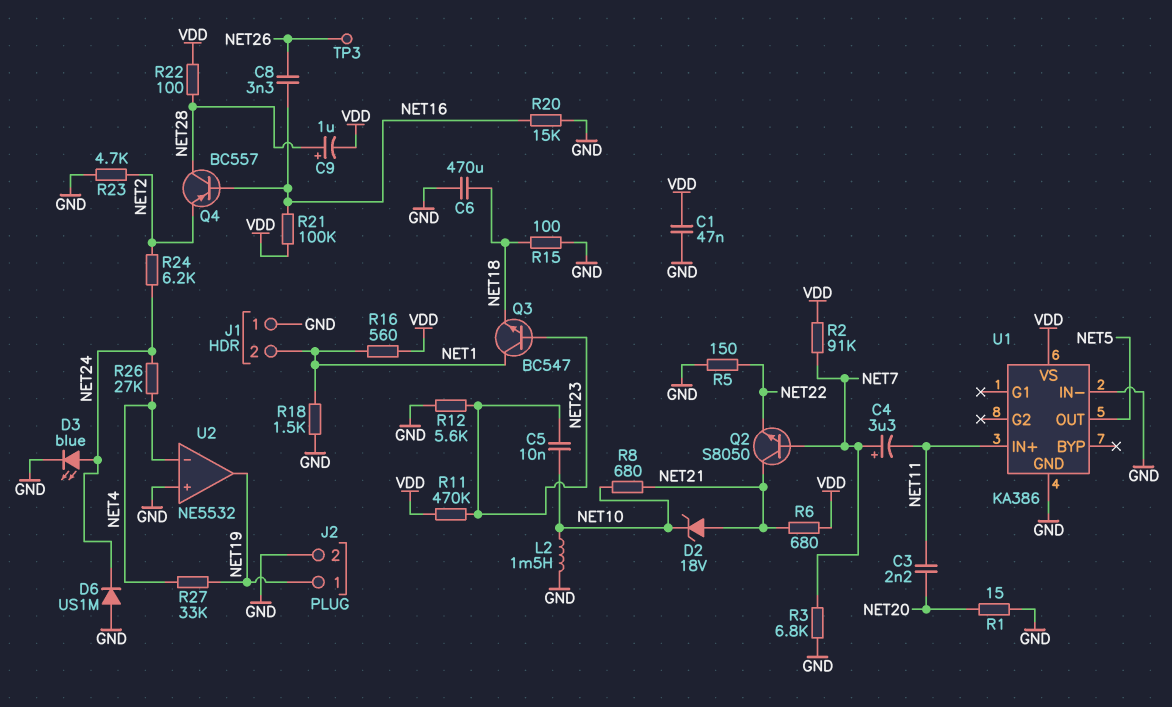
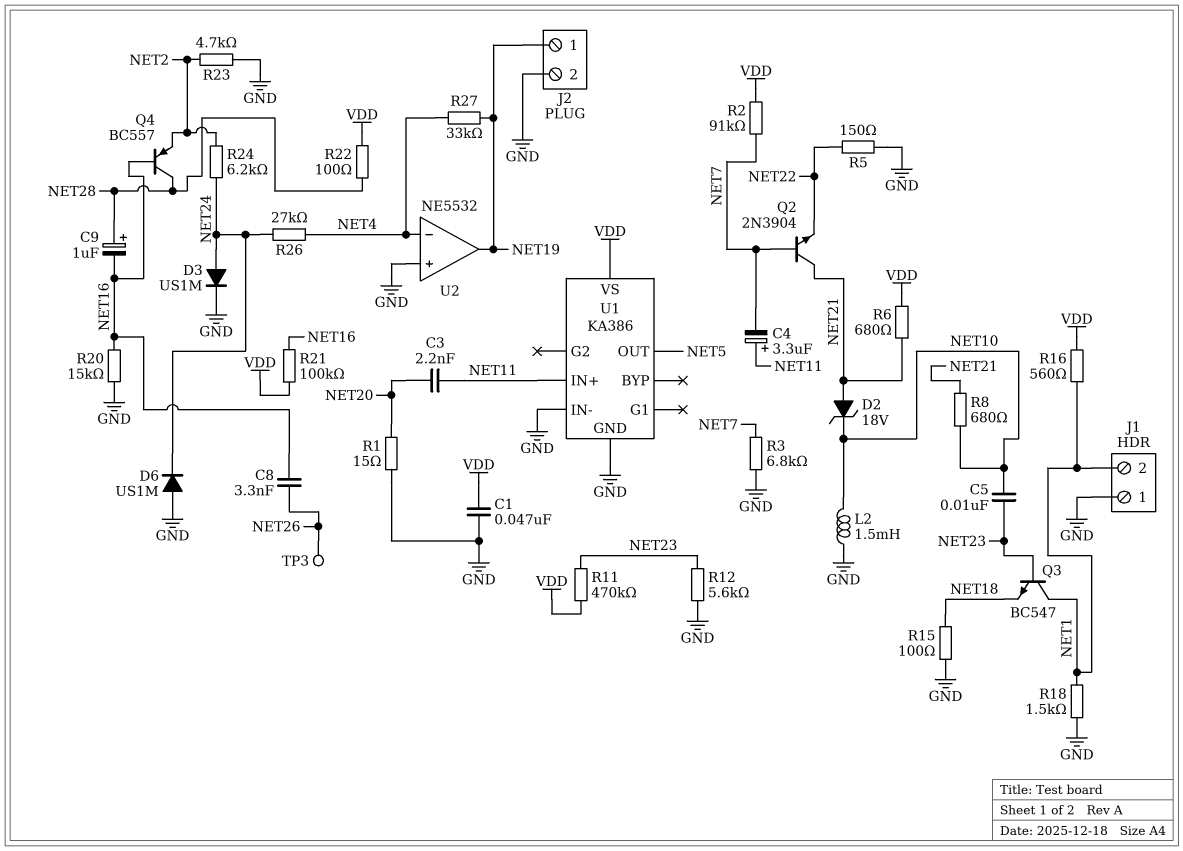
C4: 3.3uF (plus NET7, minus NET11) -> 3.3uF (plus NET11, minus NET7)
C6: 470uF (GND, NET18) -> none
C9: 1uF (plus NET28, minus VDD) -> 1uF (plus NET28, minus NET16)
D3: LED blue (A NET24, K GND) -> diode US1M (A NET24, K GND)
Q2: NPN S8050 (B NET7, C NET21, E NET22) -> NPN 2N3904 (B NET7, C NET21, E NET22)

